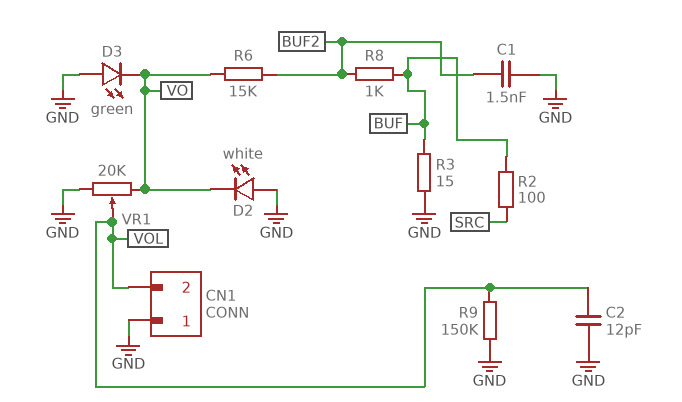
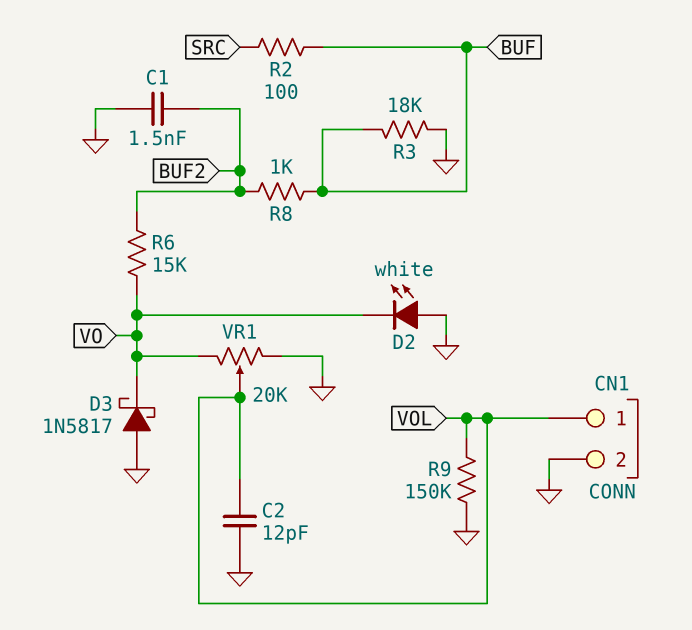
CN1 pin 1: GND -> VOL
CN1 pin 2: VOL -> GND
D3: LED green (A GND, K VO) -> schottky 1N5817 (A GND, K VO)
R3: 15 (BUF, GND) -> 18k (BUF, GND)

